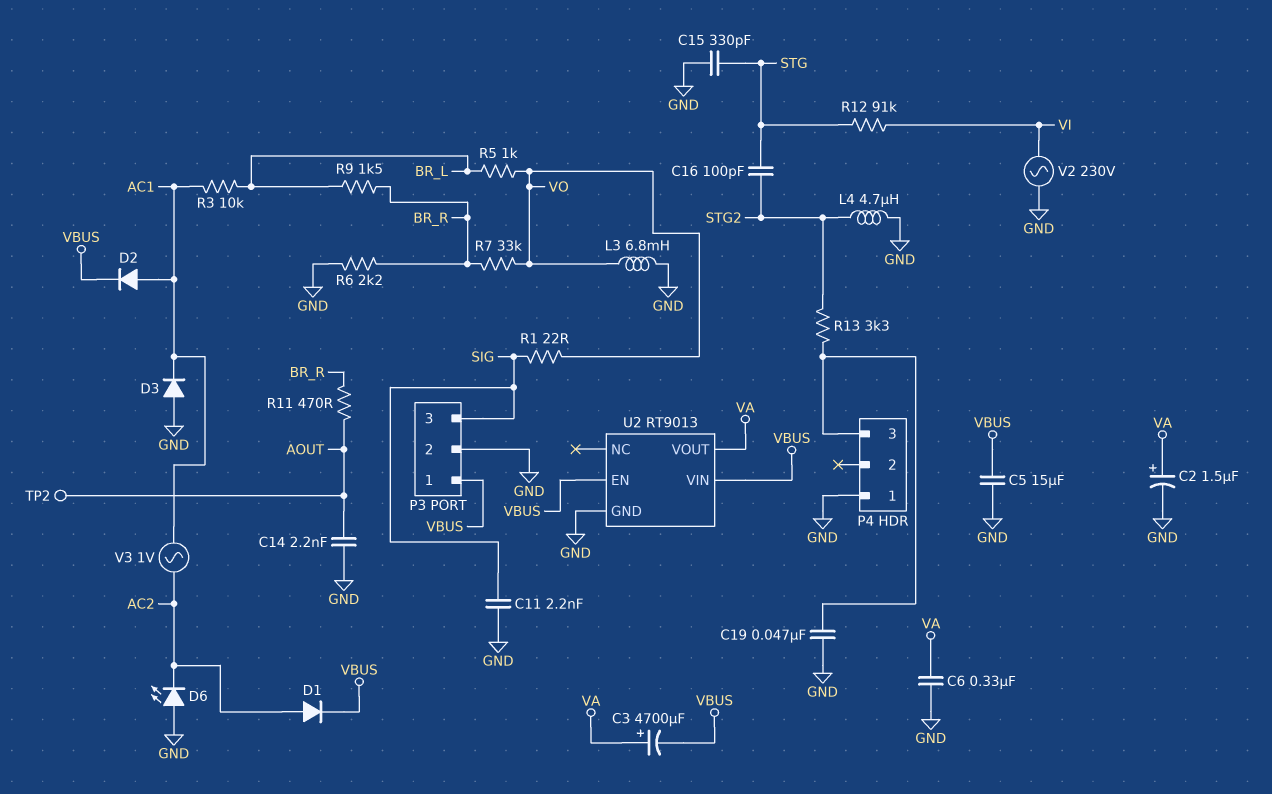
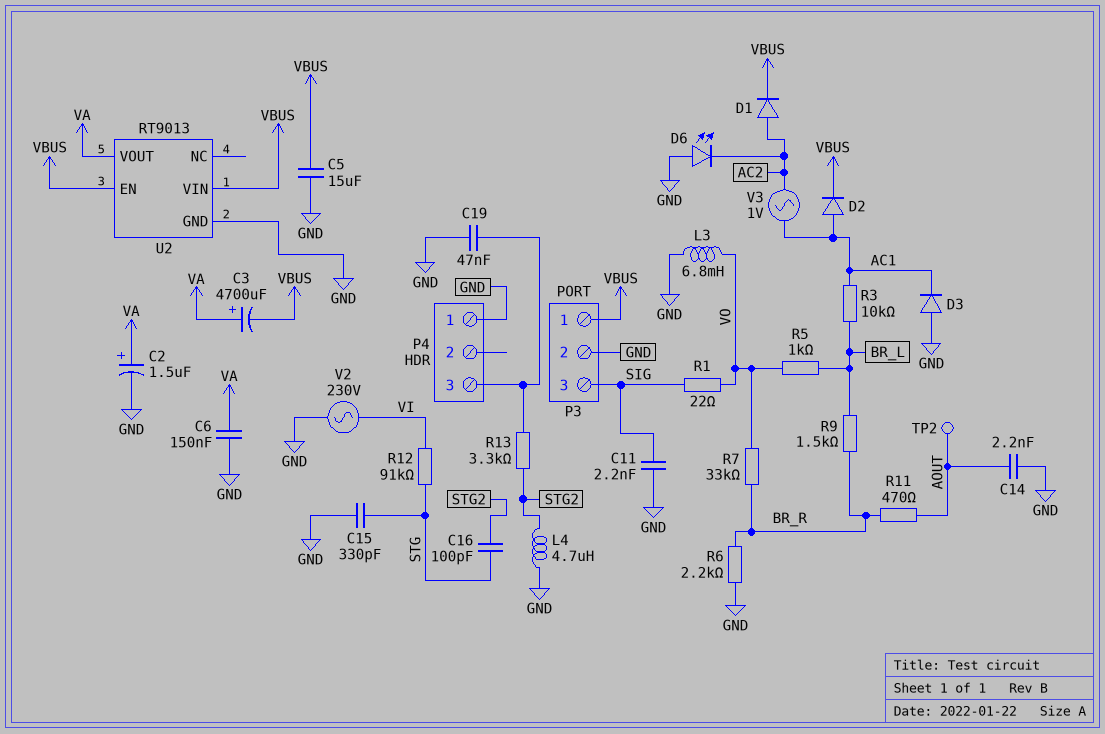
C6: 330nF (GND, VA) -> 150nF (GND, VA)

